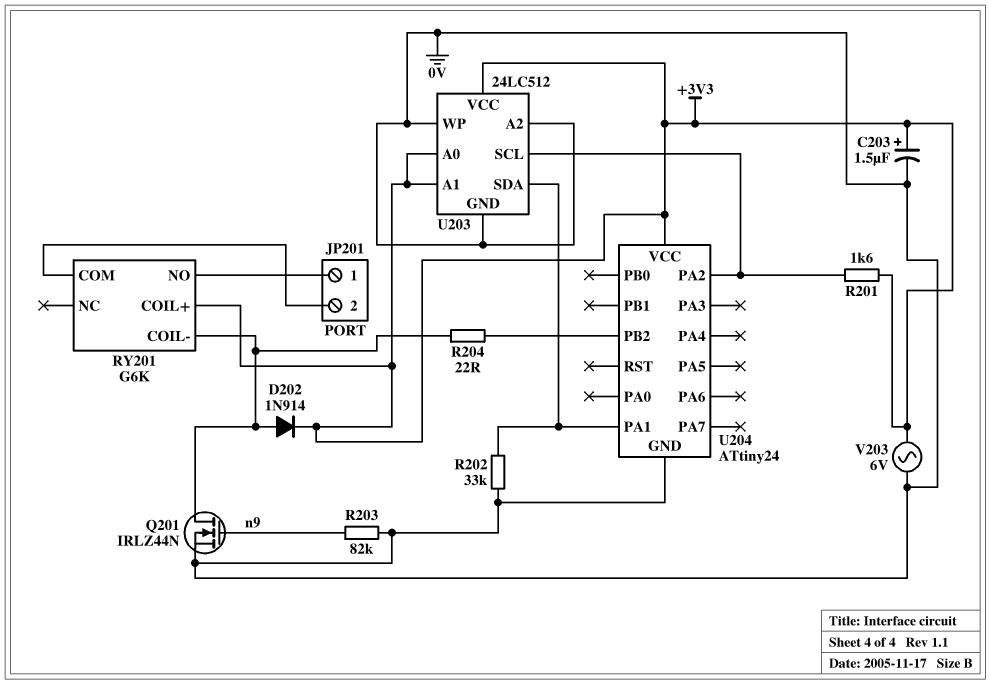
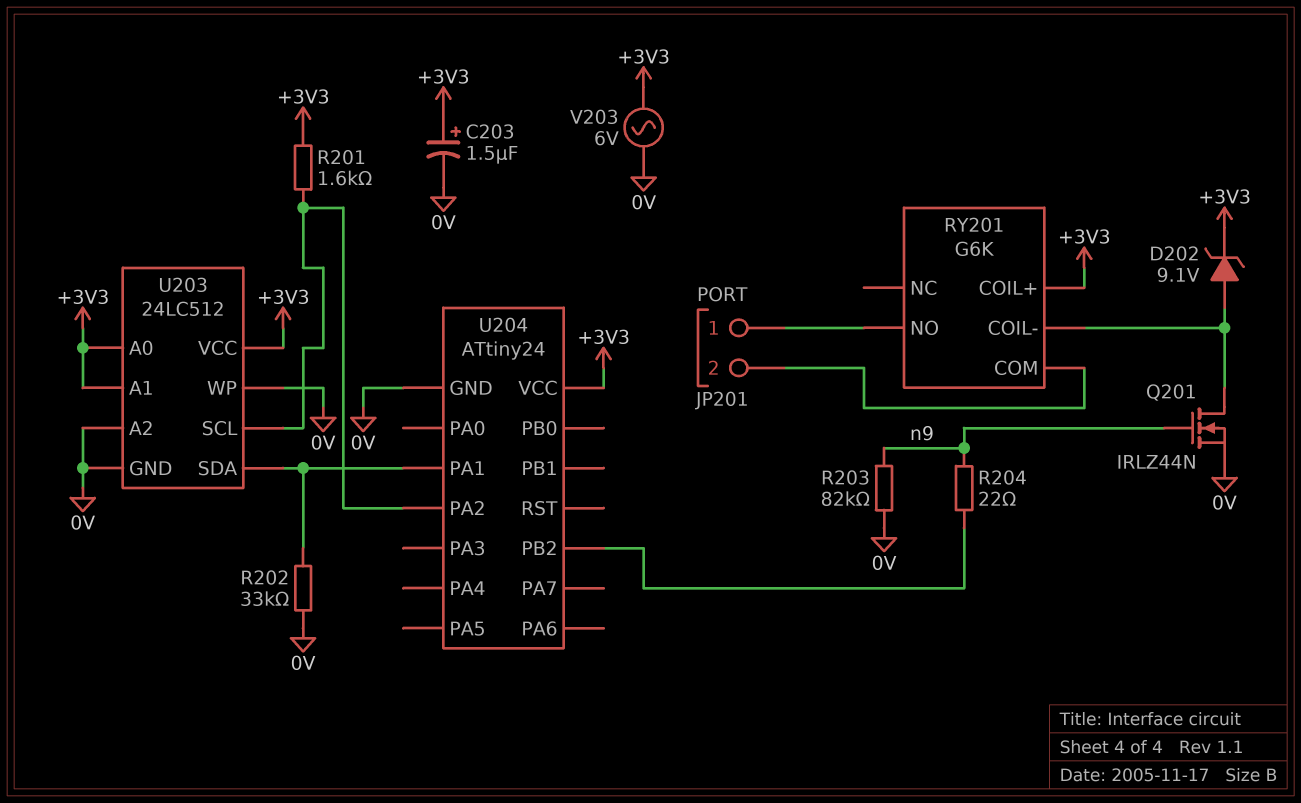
D202: diode 1N914 (A RY201/COIL-, K +3V3) -> zener 9.1V (A RY201/COIL-, K +3V3)
R204: 22 (RY201/COIL-, U204/PB2) -> 22 (U204/PB2, n9)

